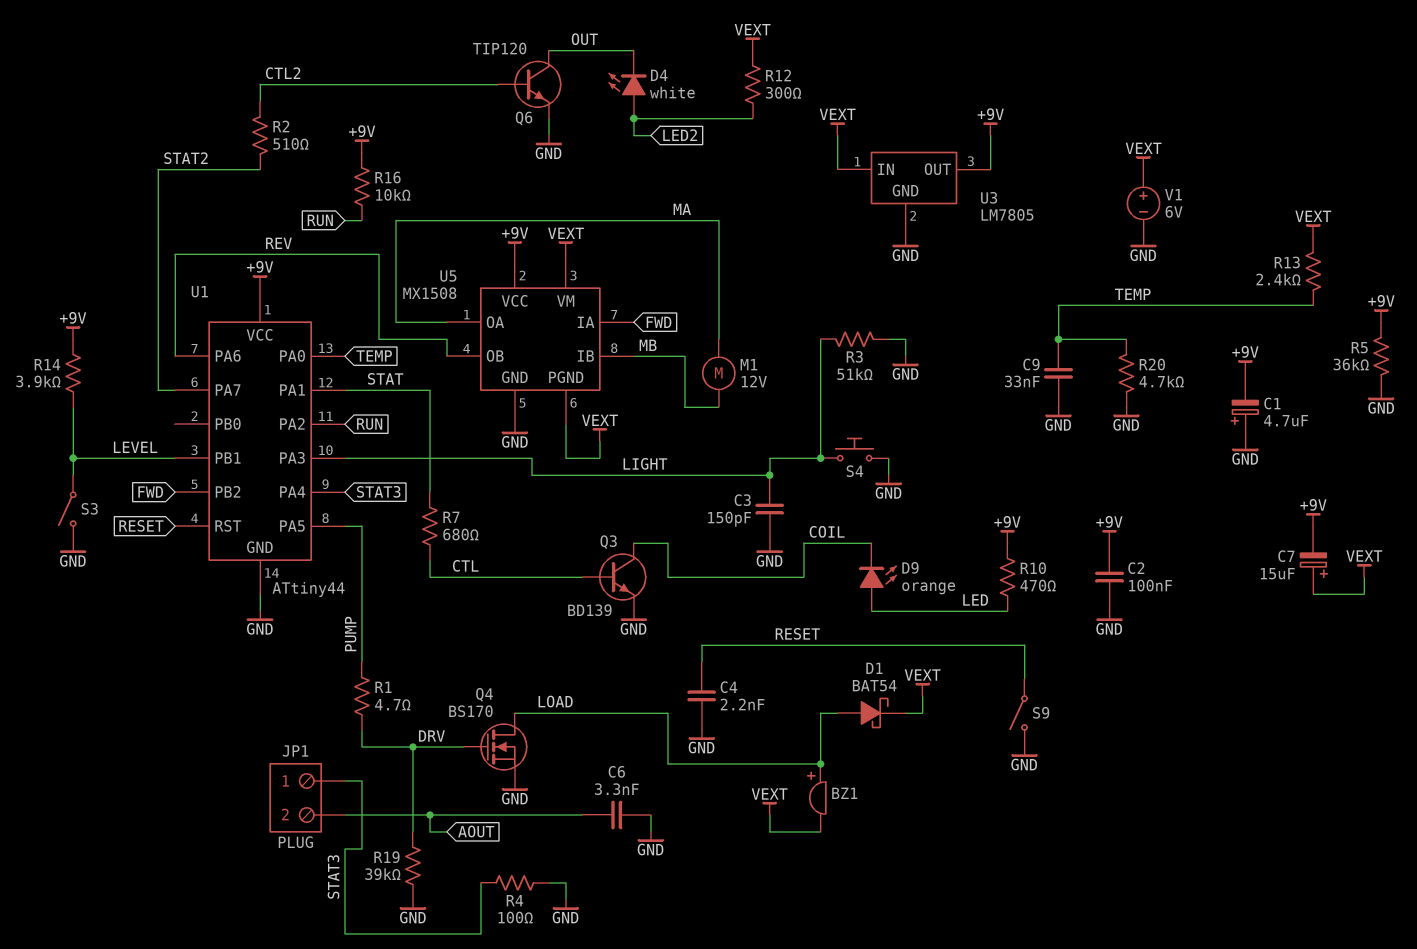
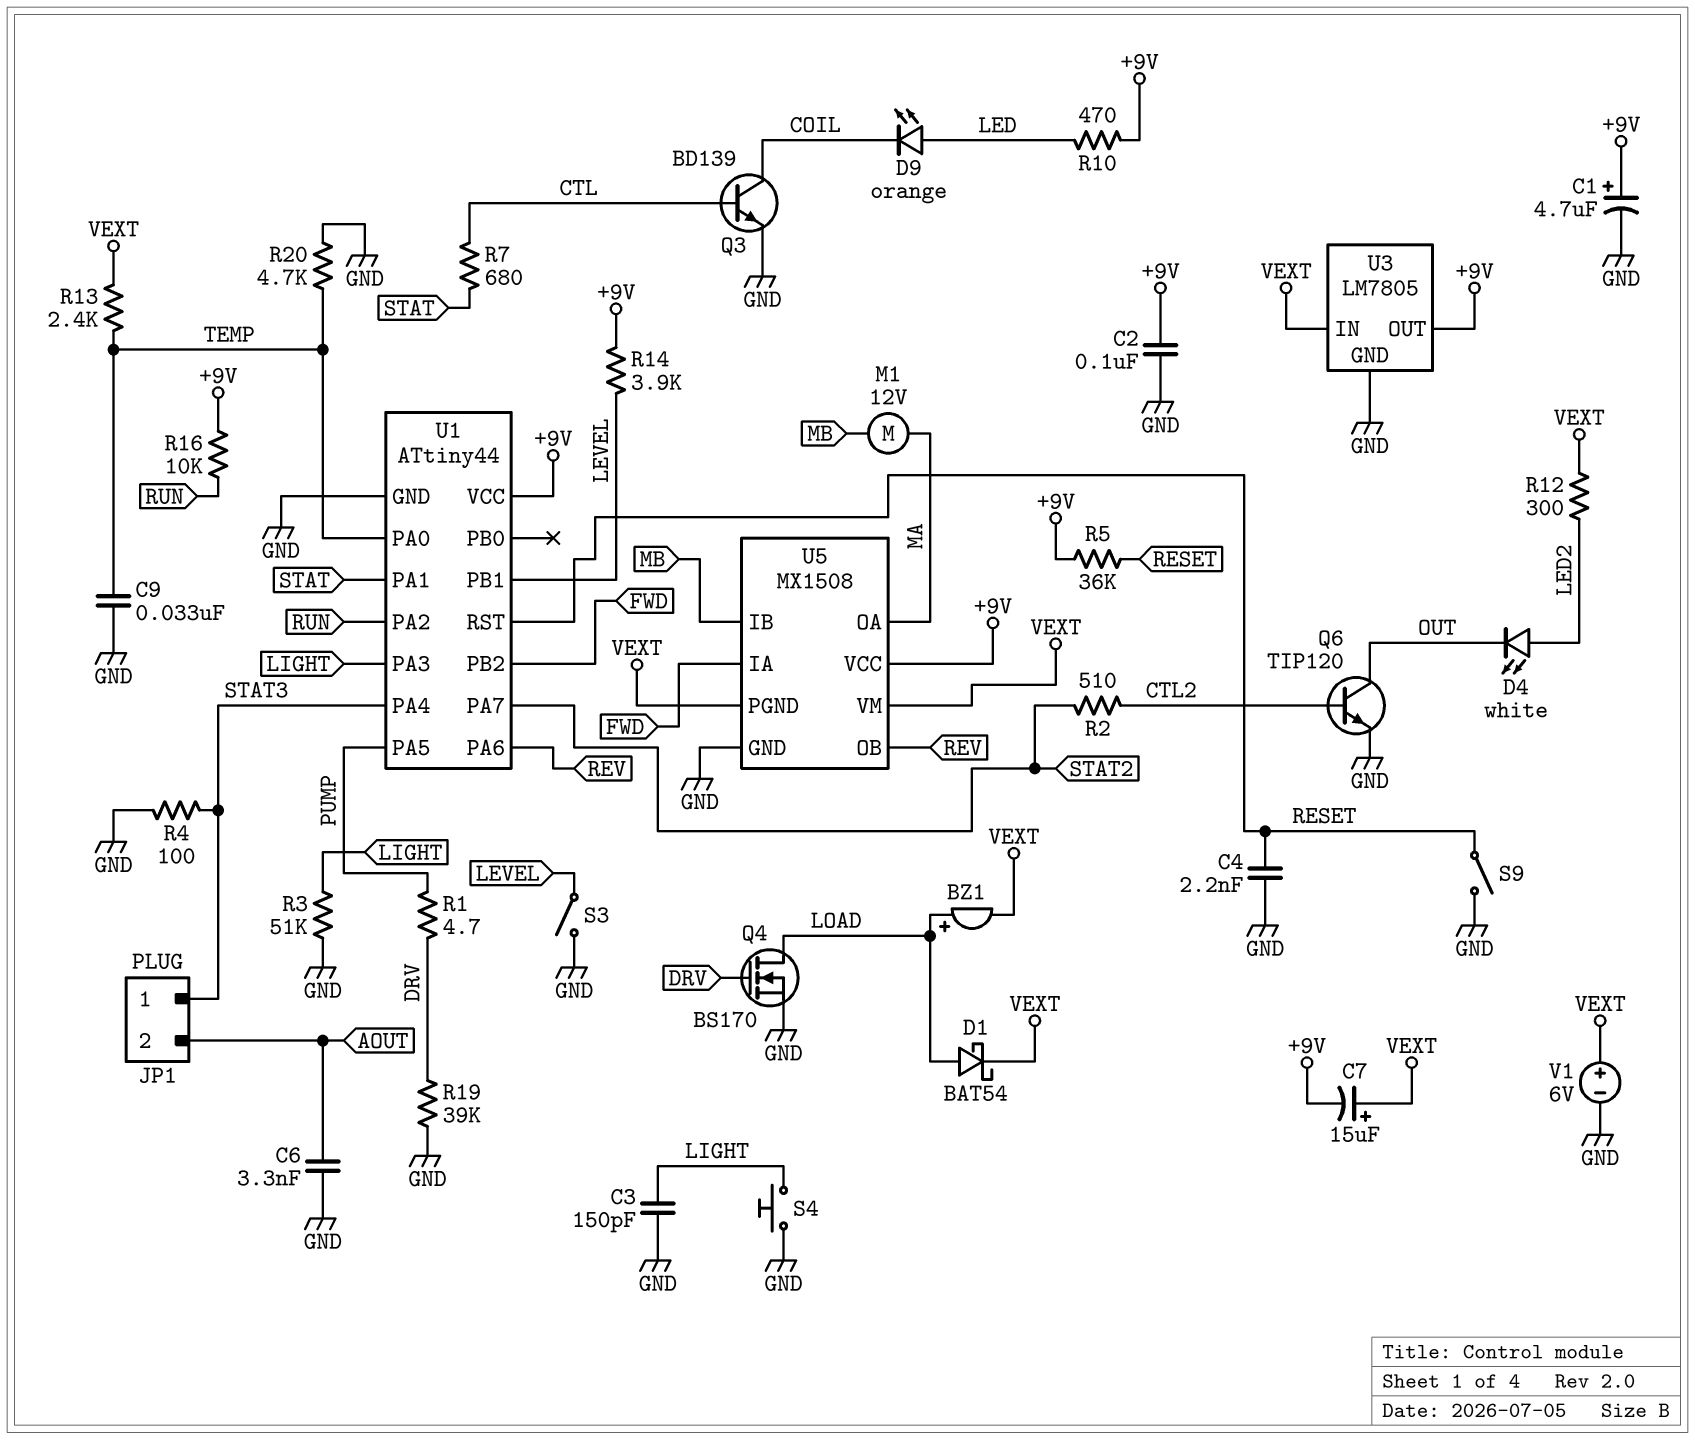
C1: 4.7uF (plus GND, minus +9V) -> 4.7uF (plus +9V, minus GND)
R5: 36k (+9V, GND) -> 36k (+9V, RESET)

